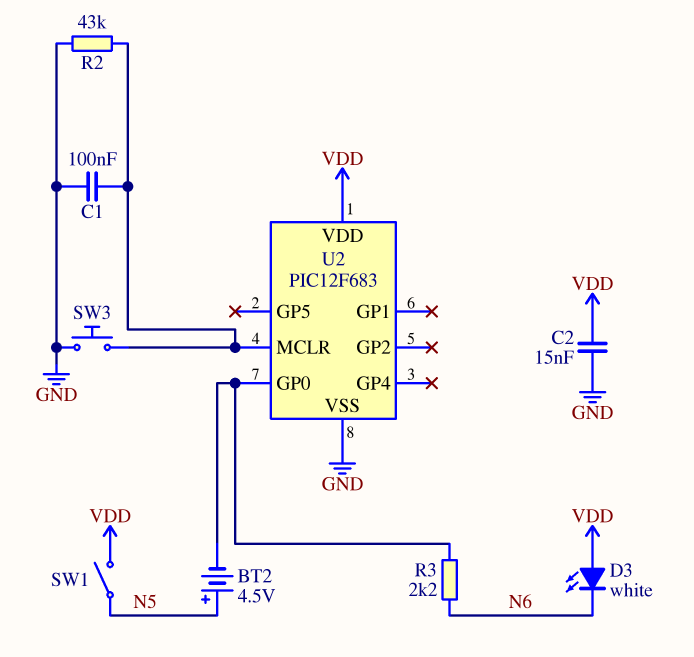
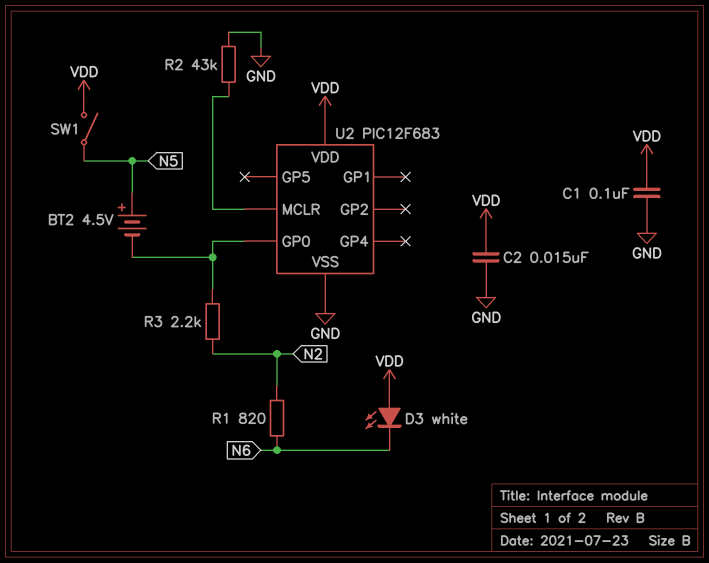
C1: 100nF (GND, U2/MCLR) -> 100nF (GND, VDD)
R1: none -> 820 (N2, N6)
R3: 2.2k (N6, U2/GP0) -> 2.2k (N2, U2/GP0)
SW3: button (GND, U2/MCLR) -> none

